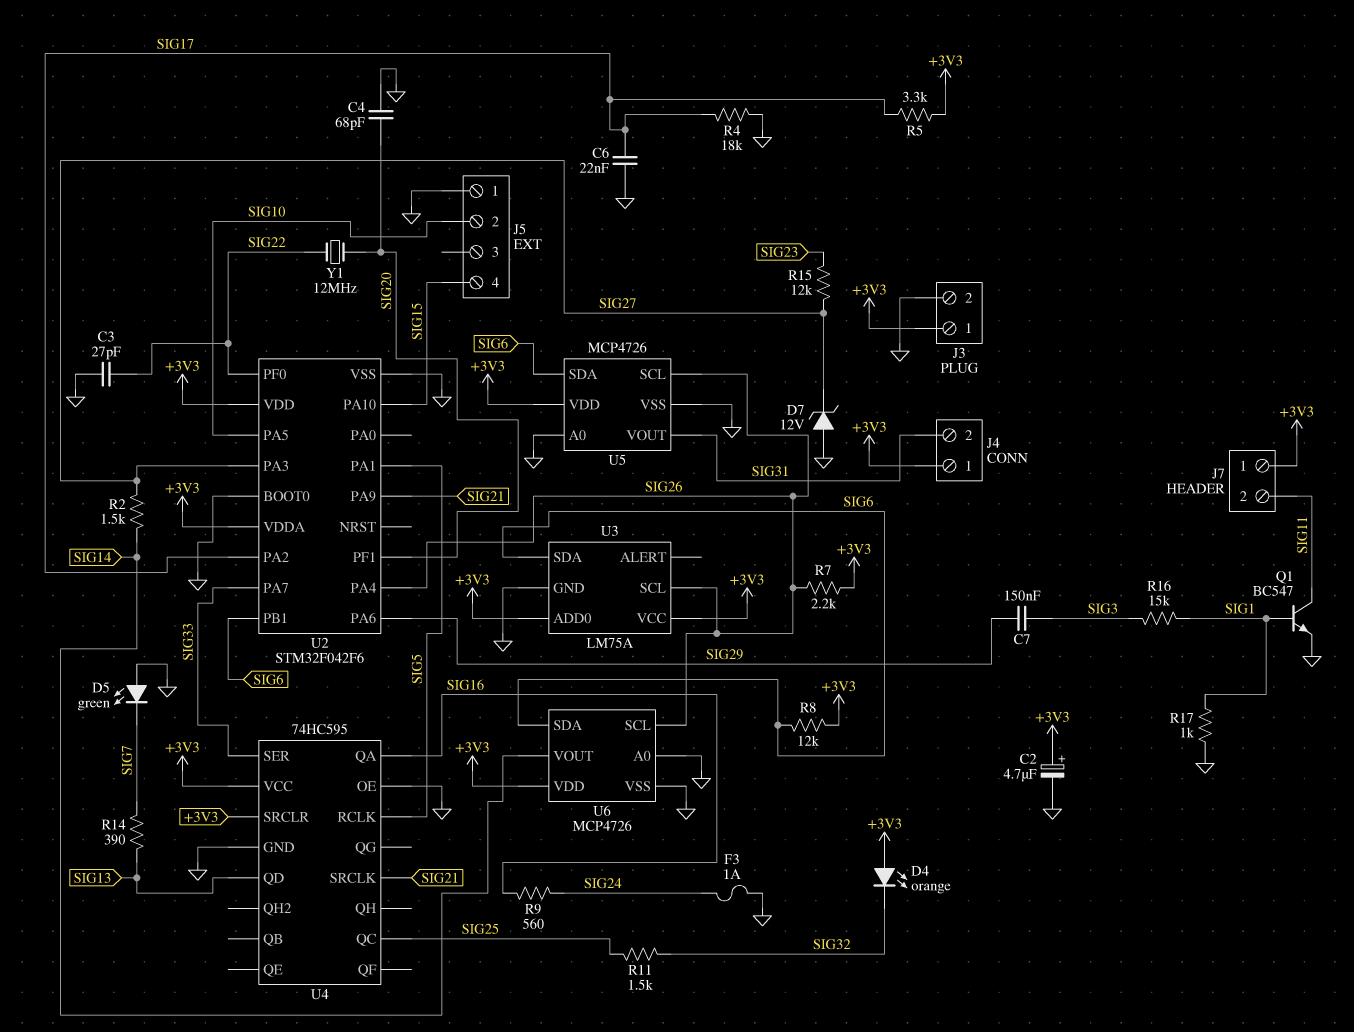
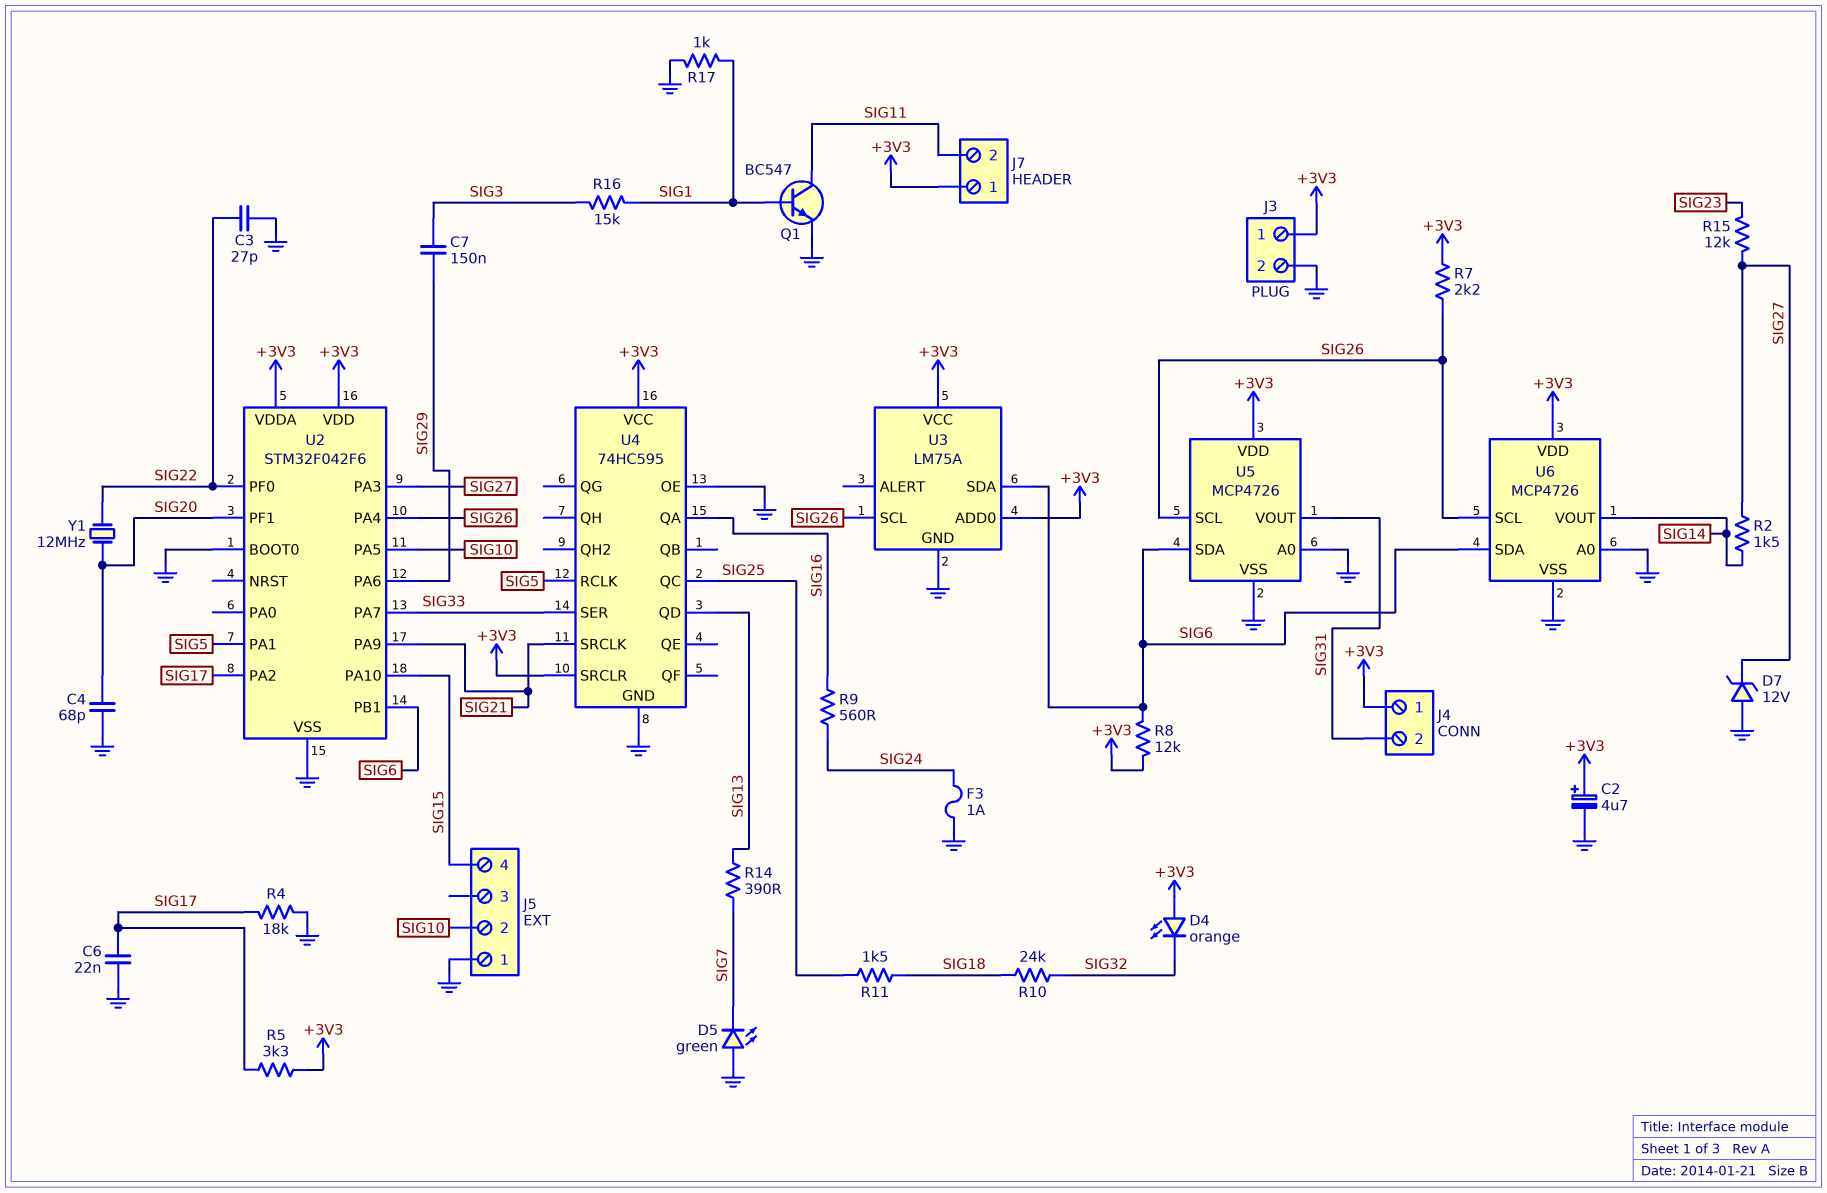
R10: none -> 24k (SIG18, SIG32)
R11: 1.5k (SIG25, SIG32) -> 1.5k (SIG18, SIG25)

